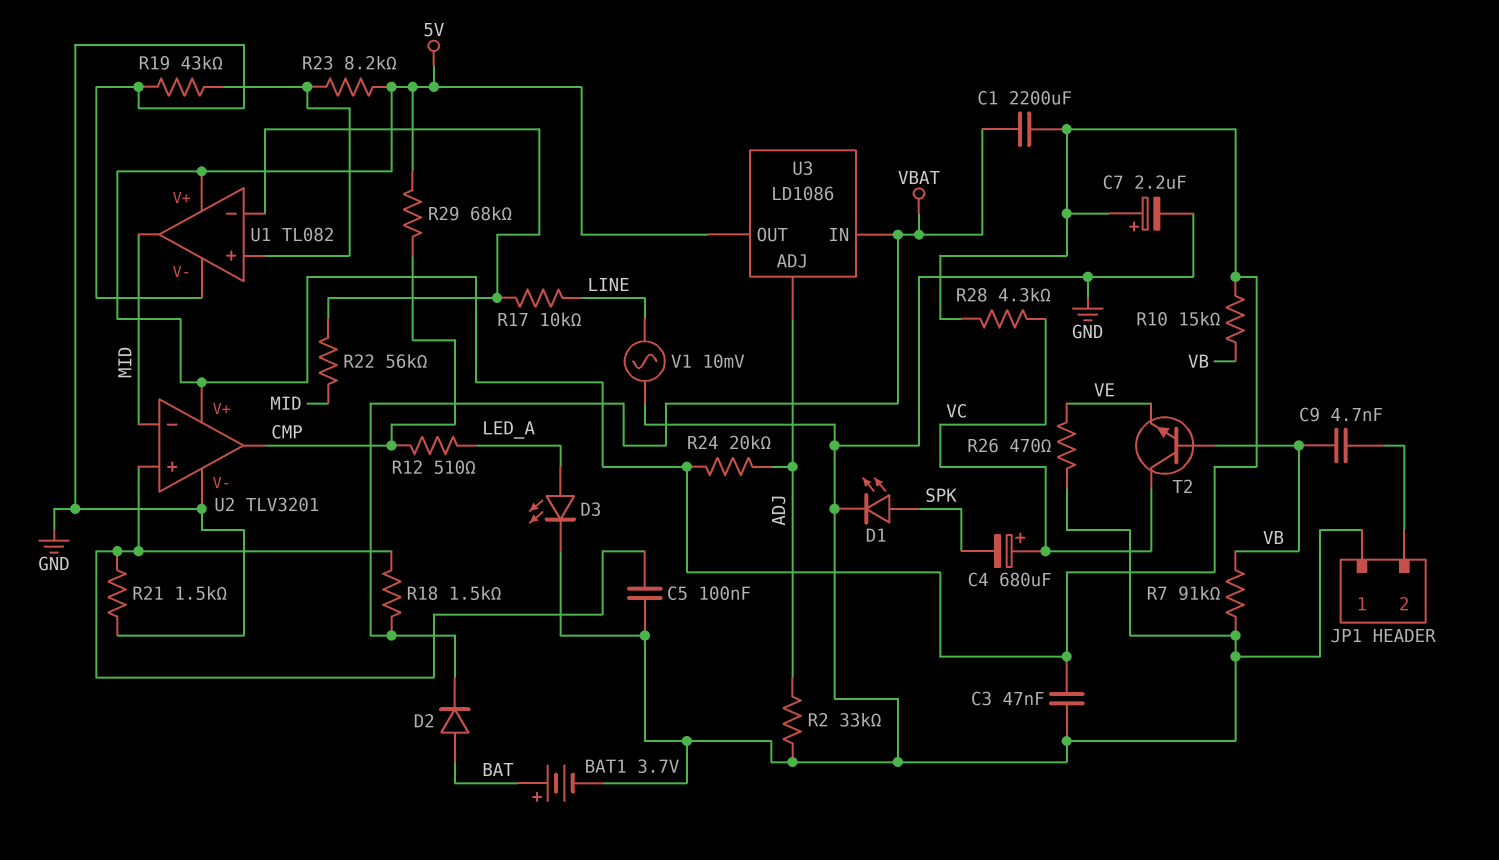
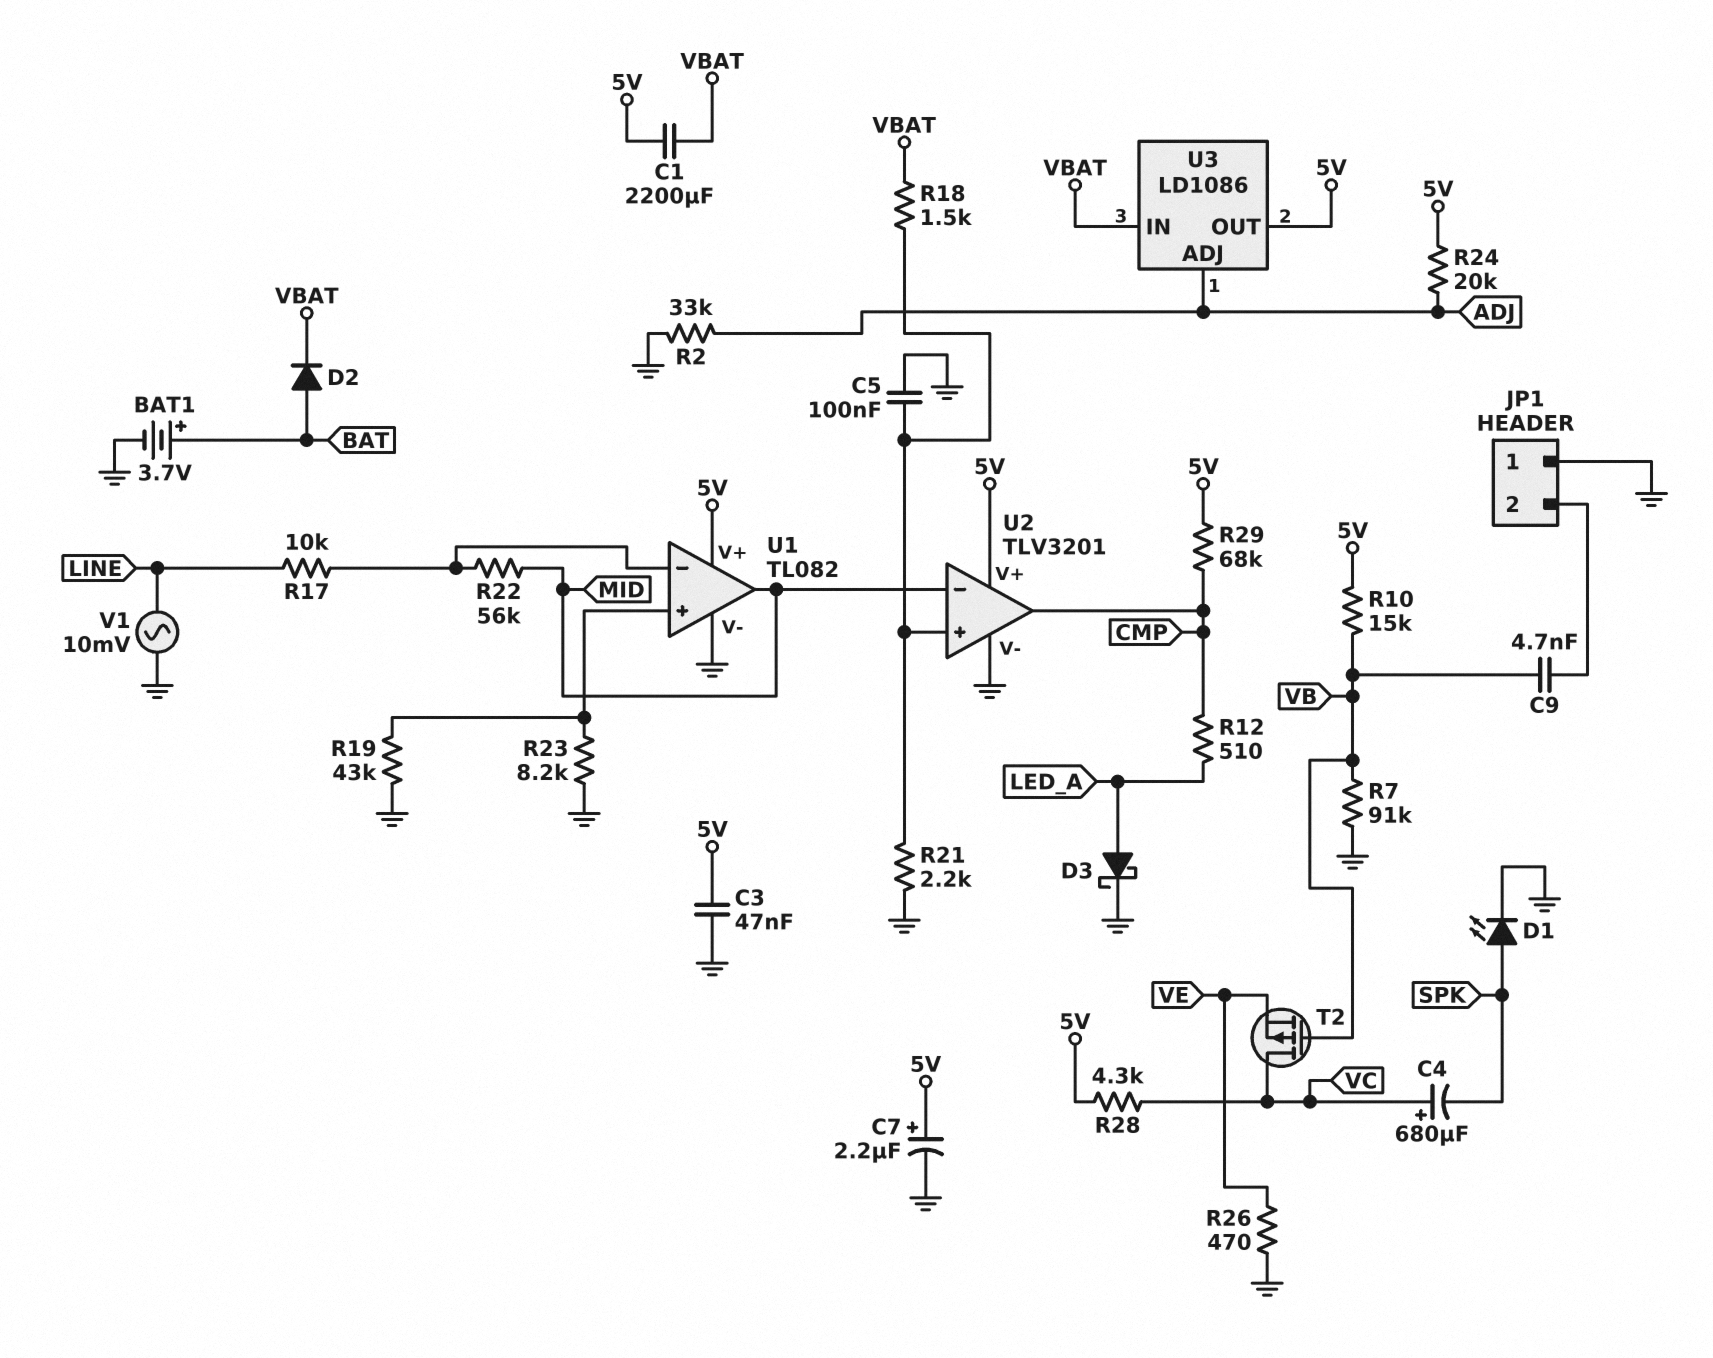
D3: LED (A LED_A, K GND) -> schottky (A LED_A, K GND)
R21: 1.5k (GND, U2/in+) -> 2.2k (GND, U2/in+)
R23: 8.2k (5V, U1/in+) -> 8.2k (GND, U1/in+)
T2: NPN (B VB, C VC, E VE) -> PMOS (G VB, D VC, S VE)

